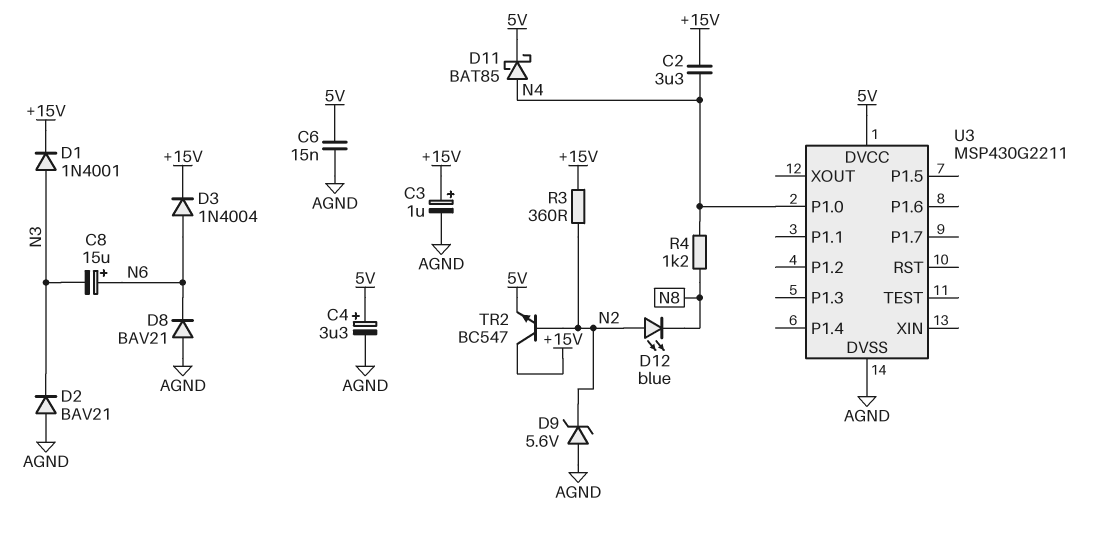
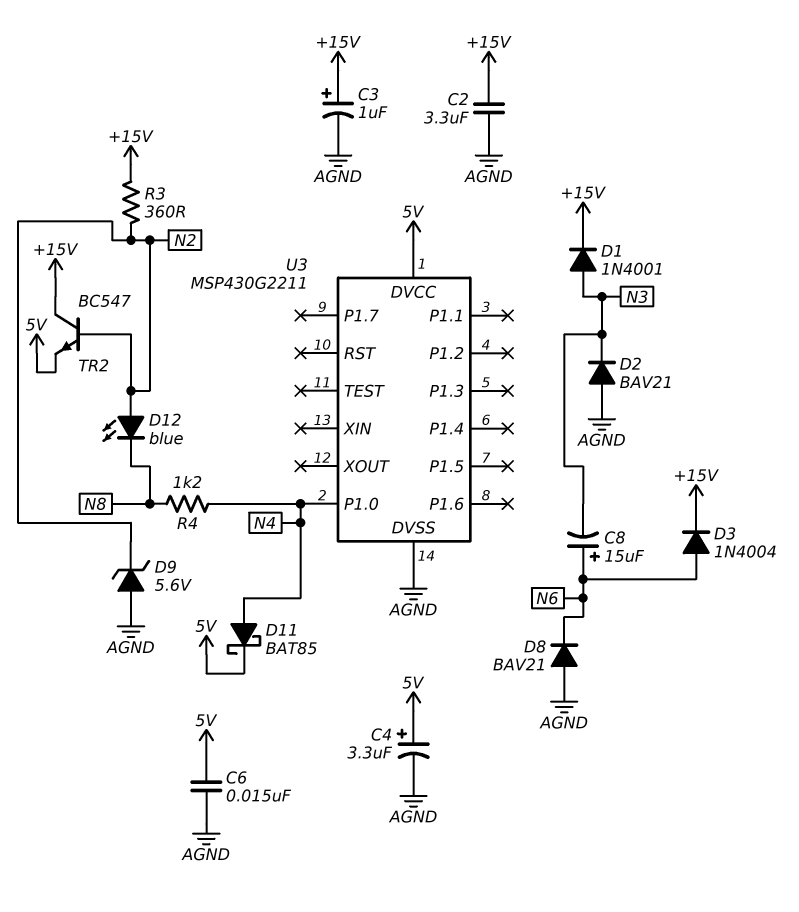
C2: 3.3uF (+15V, N4) -> 3.3uF (+15V, AGND)

